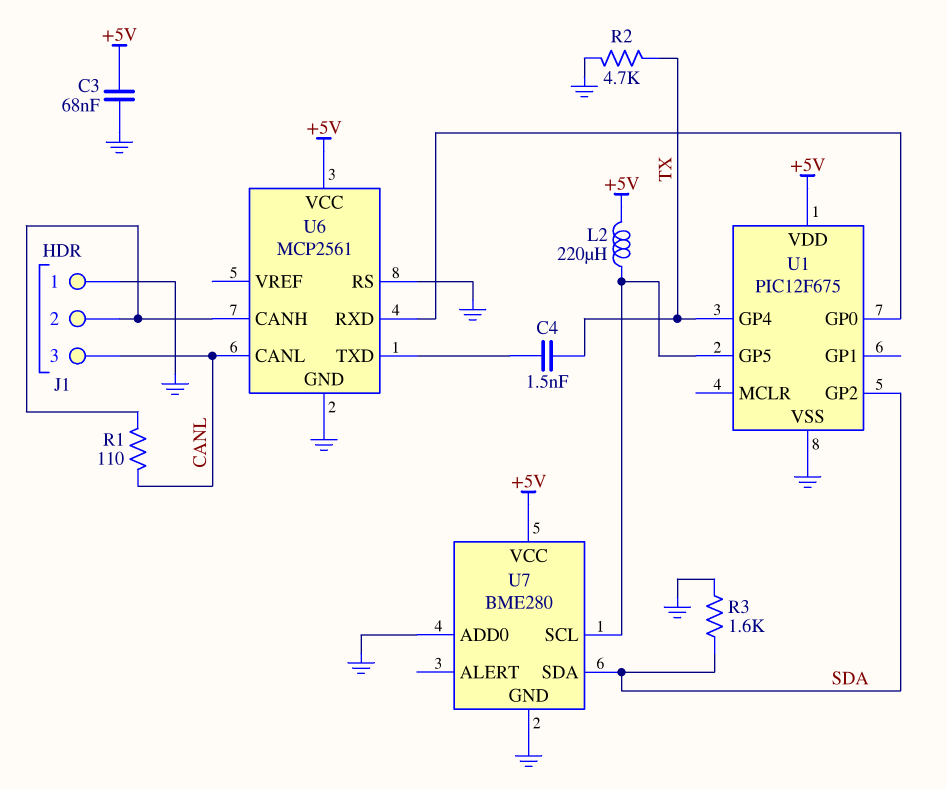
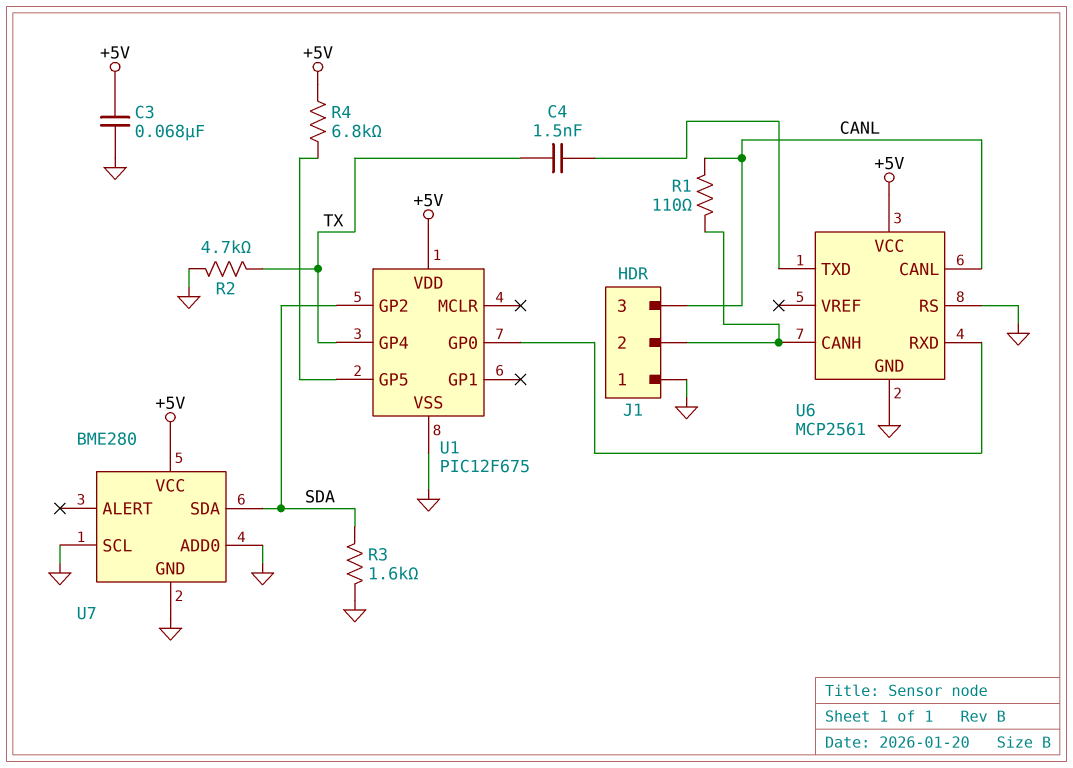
L2: 220uH (+5V, U1/GP5) -> none
R4: none -> 6.8k (+5V, U1/GP5)
U7 pin SCL: U1/GP5 -> GND

